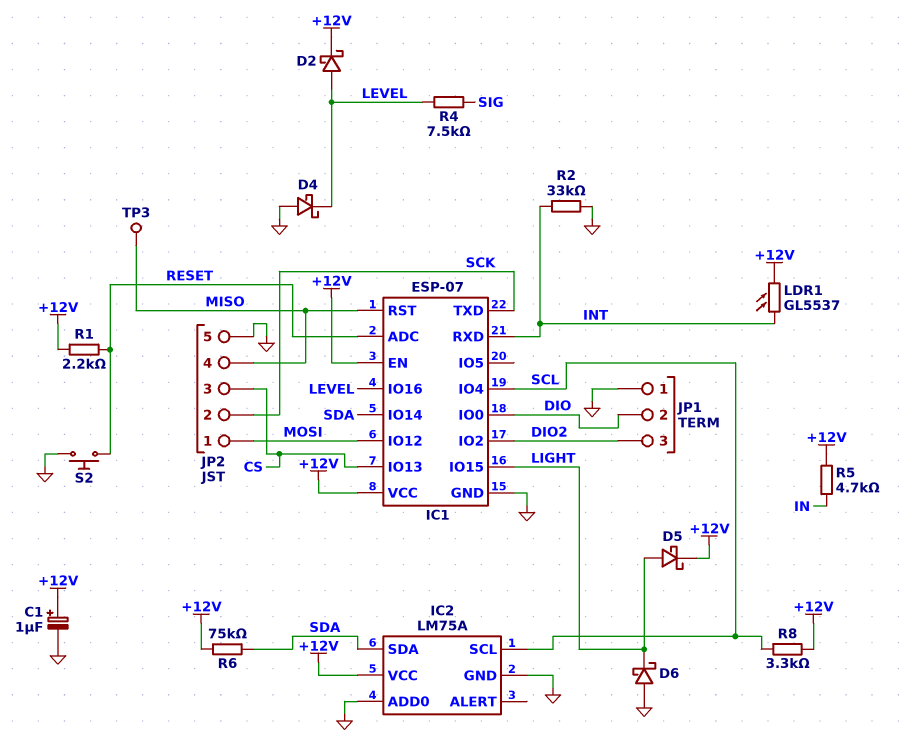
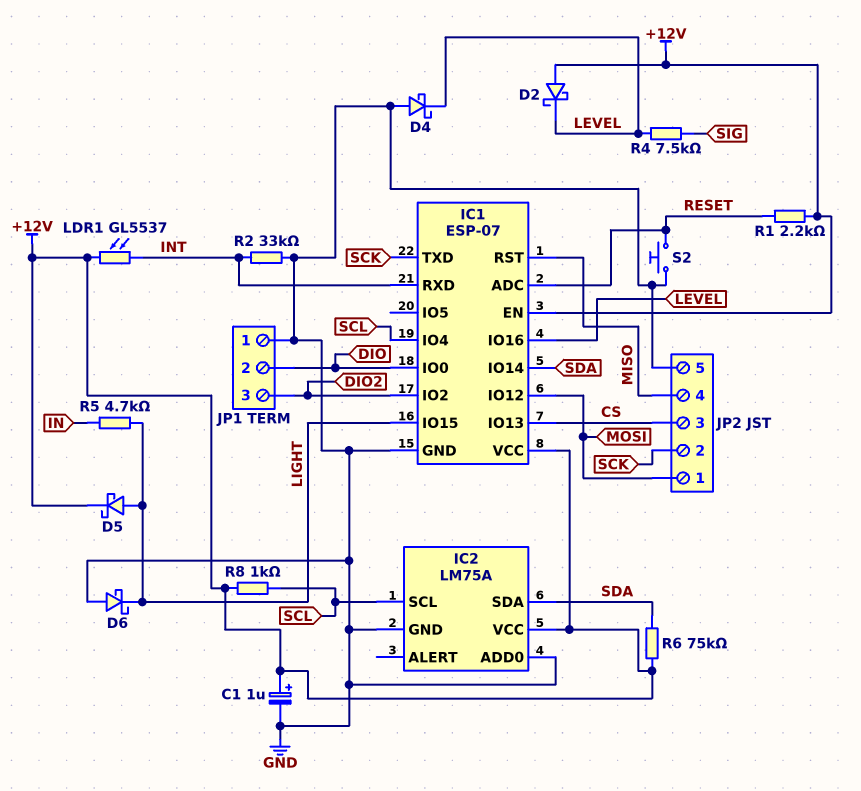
D2: schottky (A LEVEL, K +12V) -> schottky (A +12V, K LEVEL)
R5: 4.7k (+12V, IN) -> 4.7k (IN, LIGHT)
R8: 3.3k (+12V, SCL) -> 1k (+12V, SCL)
TP3: test point (MISO) -> none

